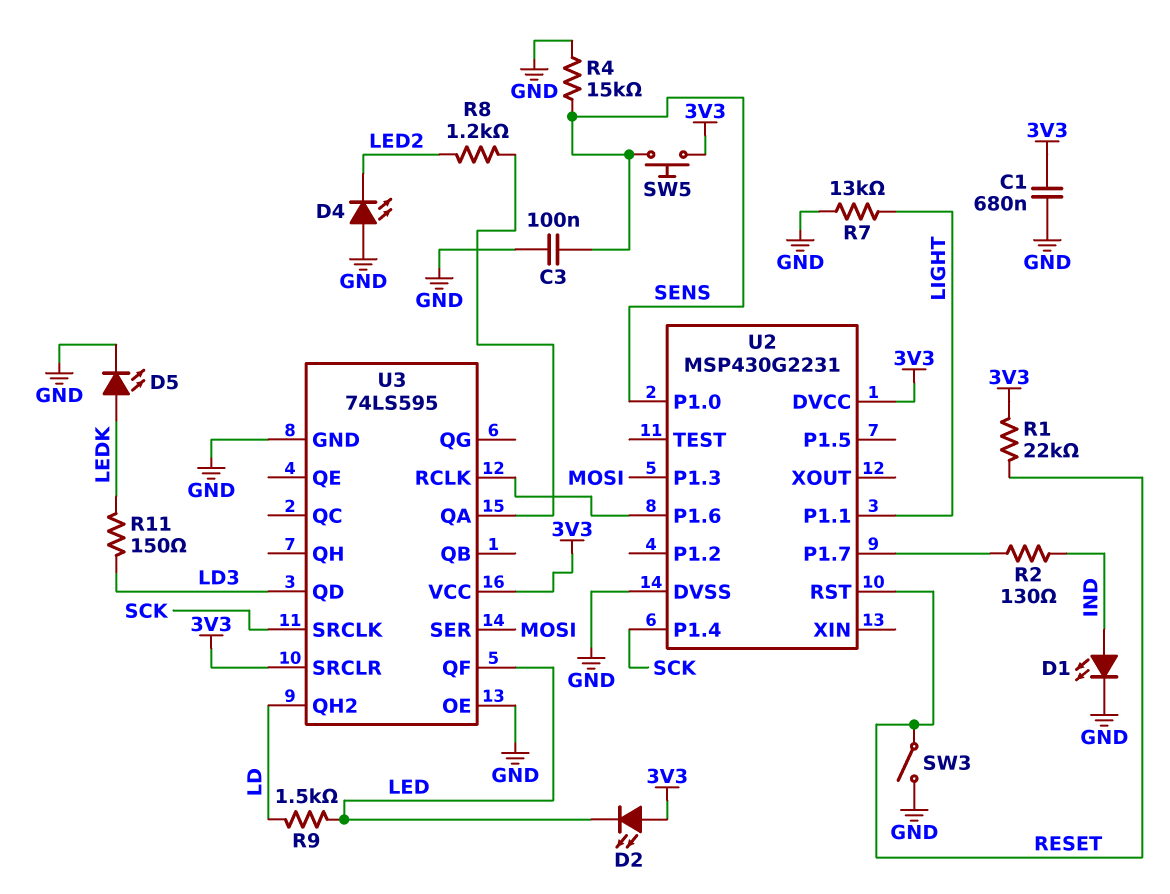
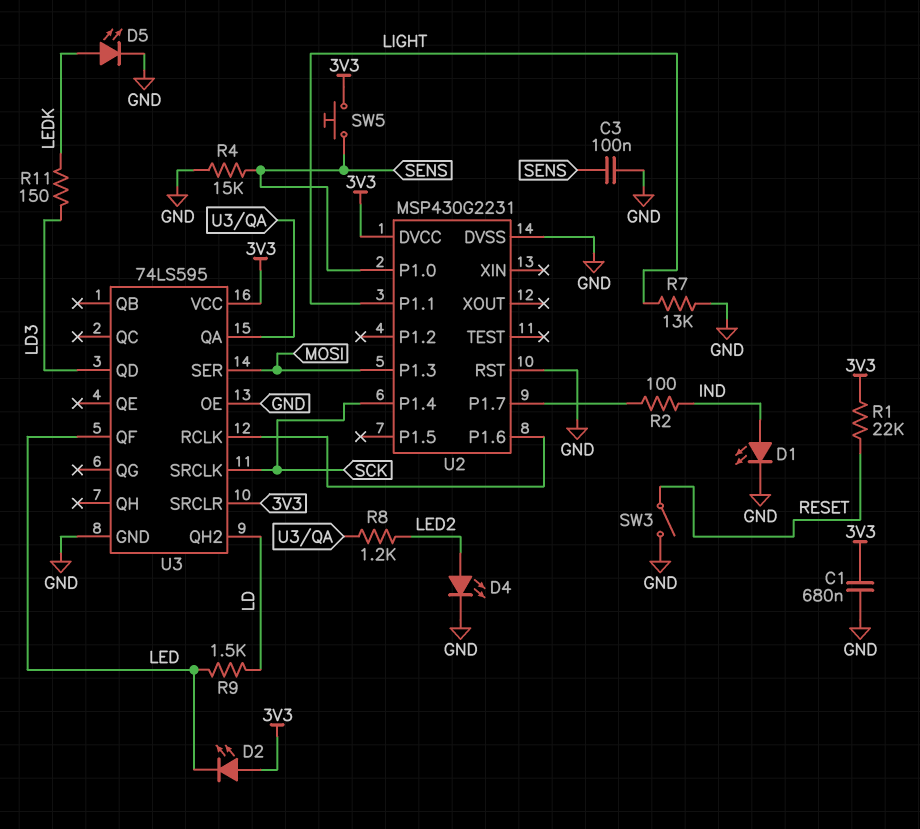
D4: LED (A GND, K LED2) -> LED (A LED2, K GND)
R2: 130 (IND, U2/P1.7) -> 100 (IND, U2/P1.7)
U2 pin RST: RESET -> GND

